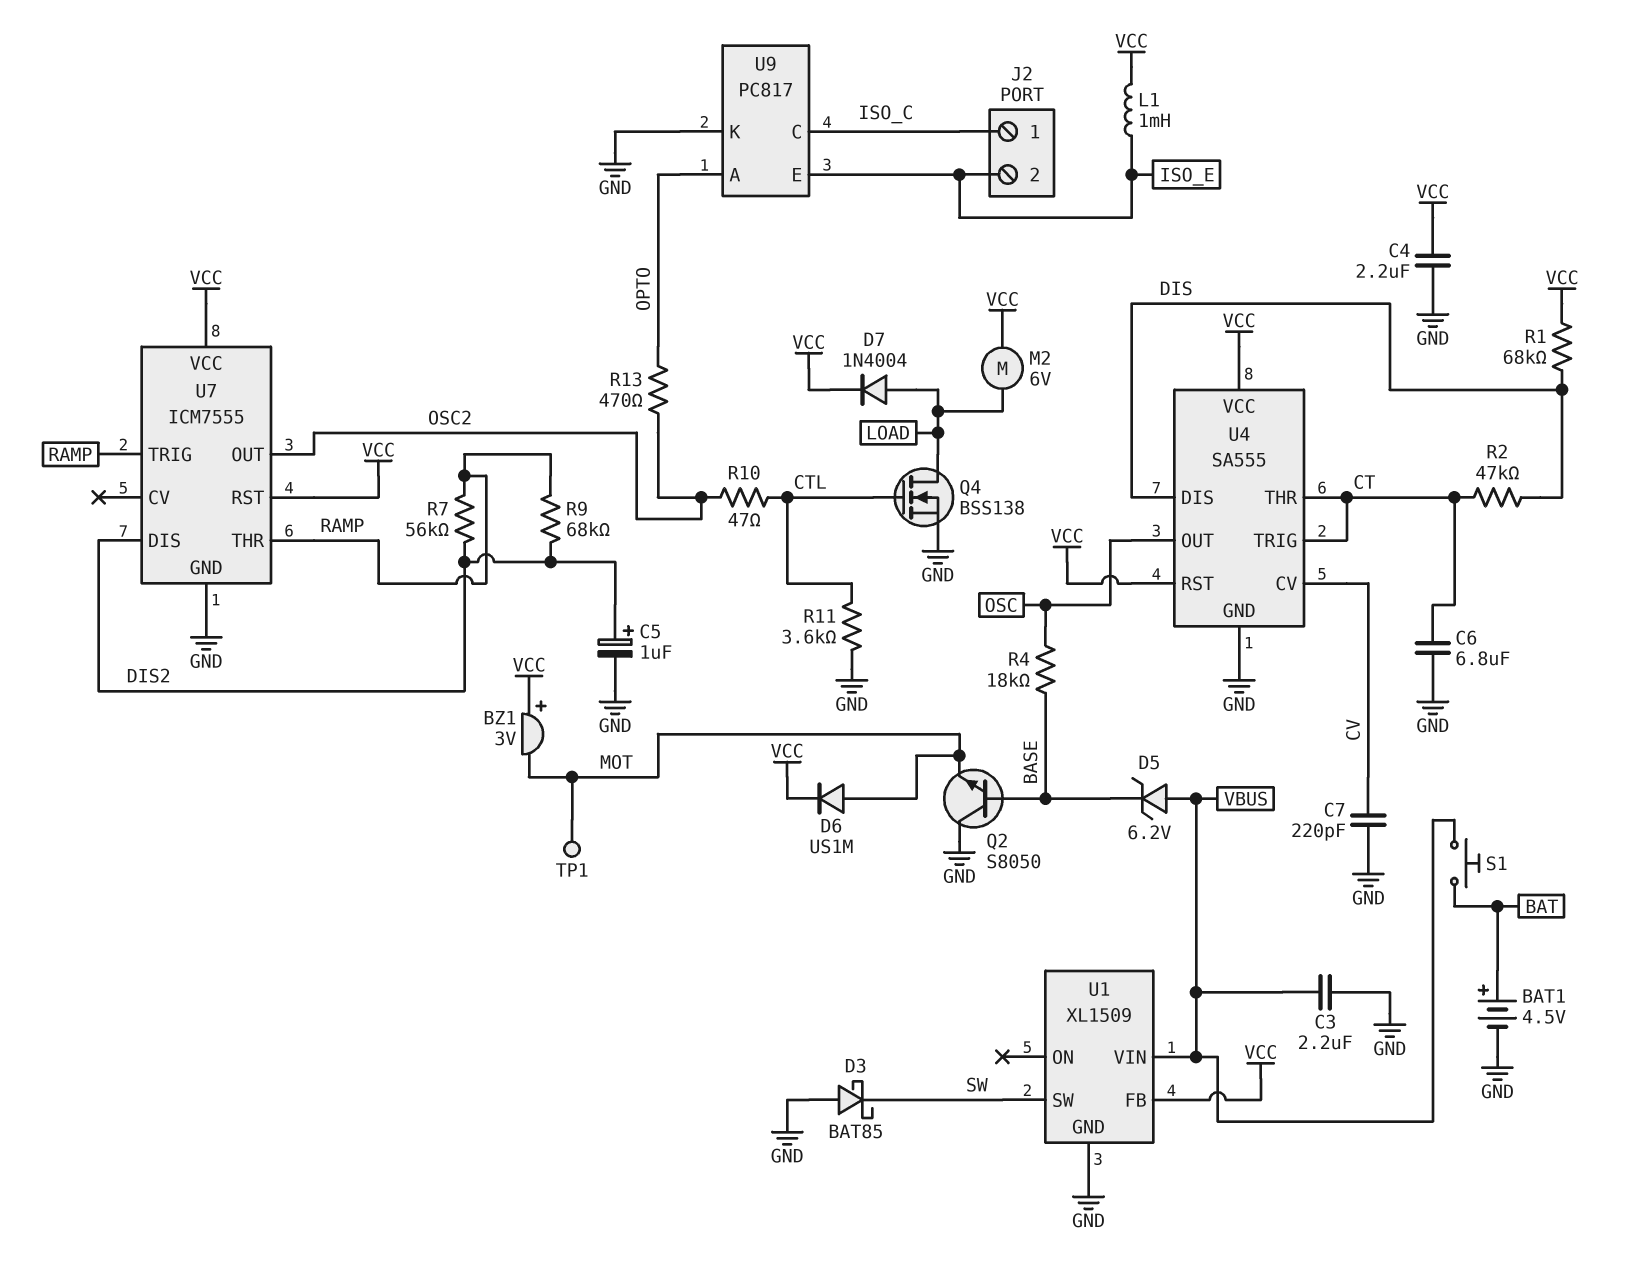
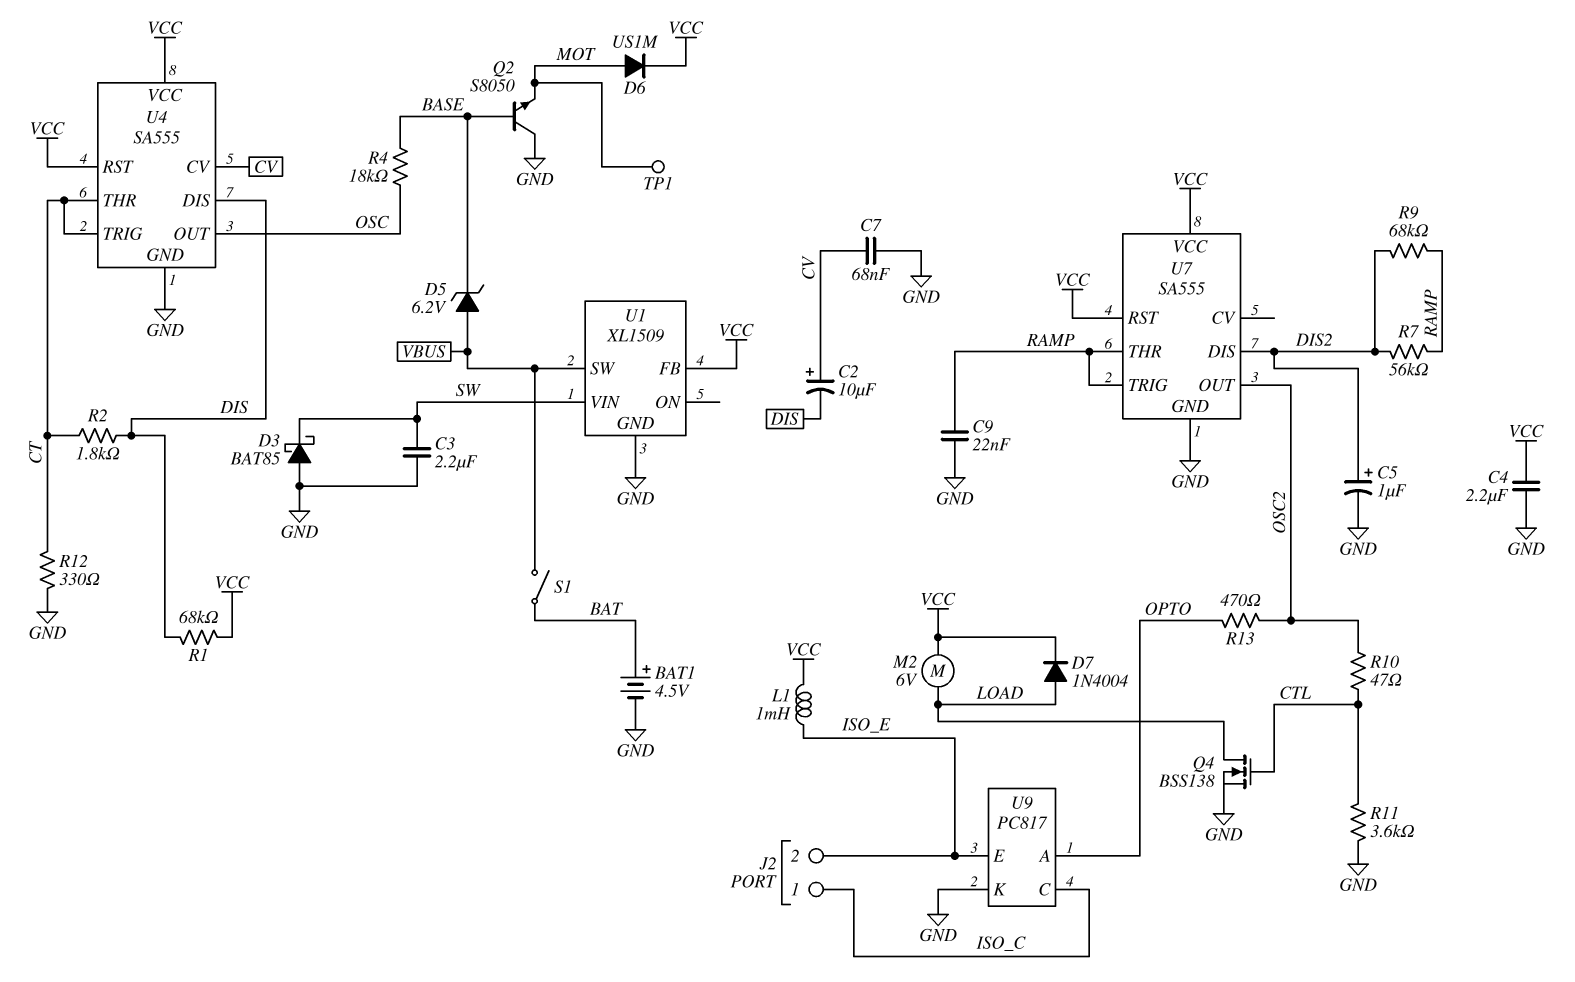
BZ1: buzzer 3V (plus VCC, minus MOT) -> none
C2: none -> 10uF (plus CV, minus DIS)
C3: 2.2uF (GND, VBUS) -> 2.2uF (GND, SW)
C6: 6.8uF (CT, GND) -> none
C7: 220pF (CV, GND) -> 68nF (CV, GND)
C9: none -> 22nF (GND, RAMP)
R2: 47k (CT, DIS) -> 1.8k (CT, DIS)
R12: none -> 330 (CT, GND)
S1: button (BAT, VBUS) -> switch (BAT, VBUS)
U1 pin SW: SW -> VBUS
U1 pin VIN: VBUS -> SW
U7: ICM7555 -> SA555

